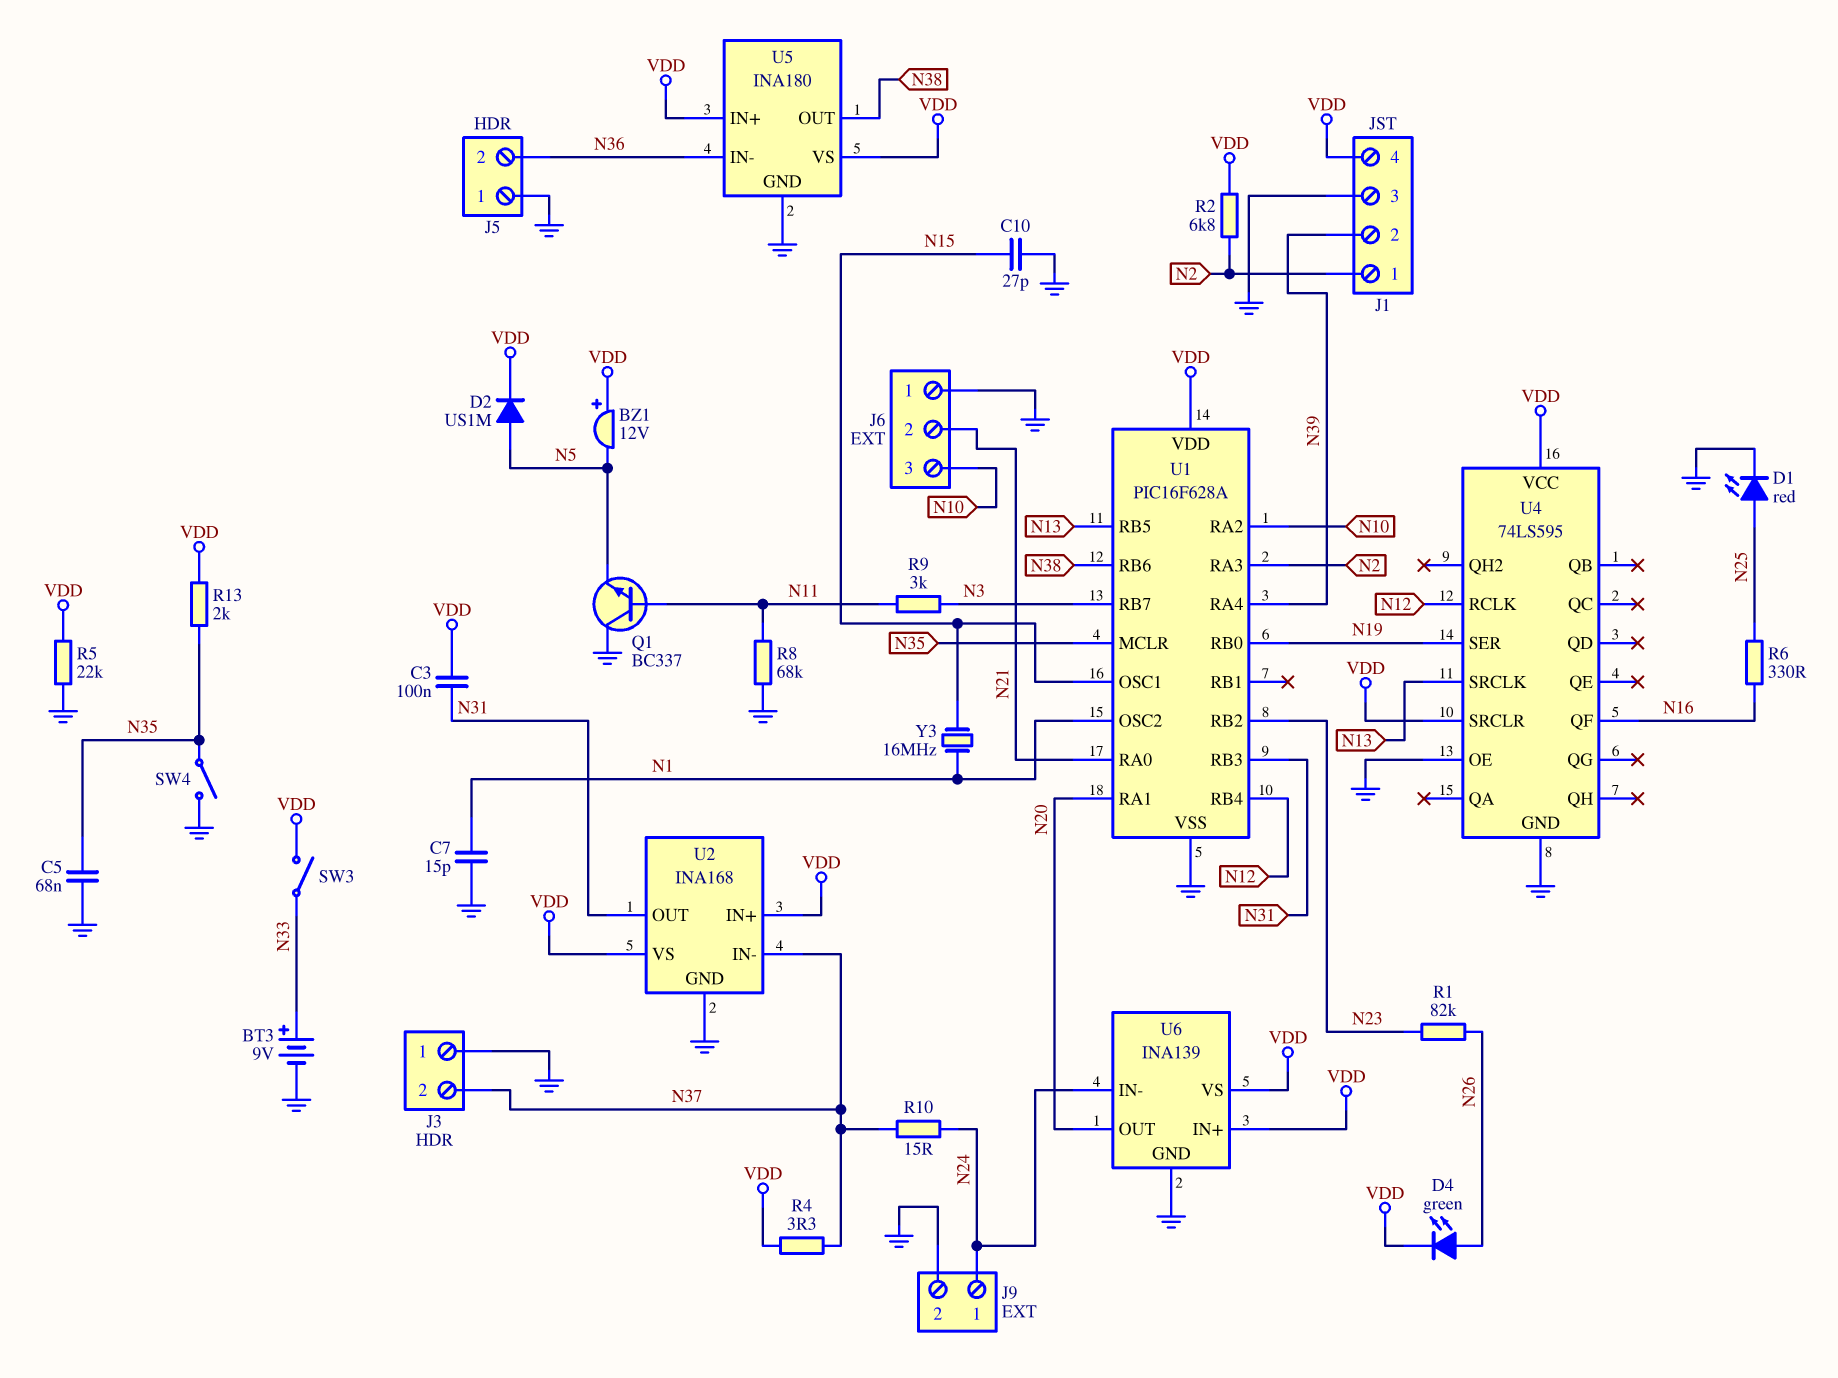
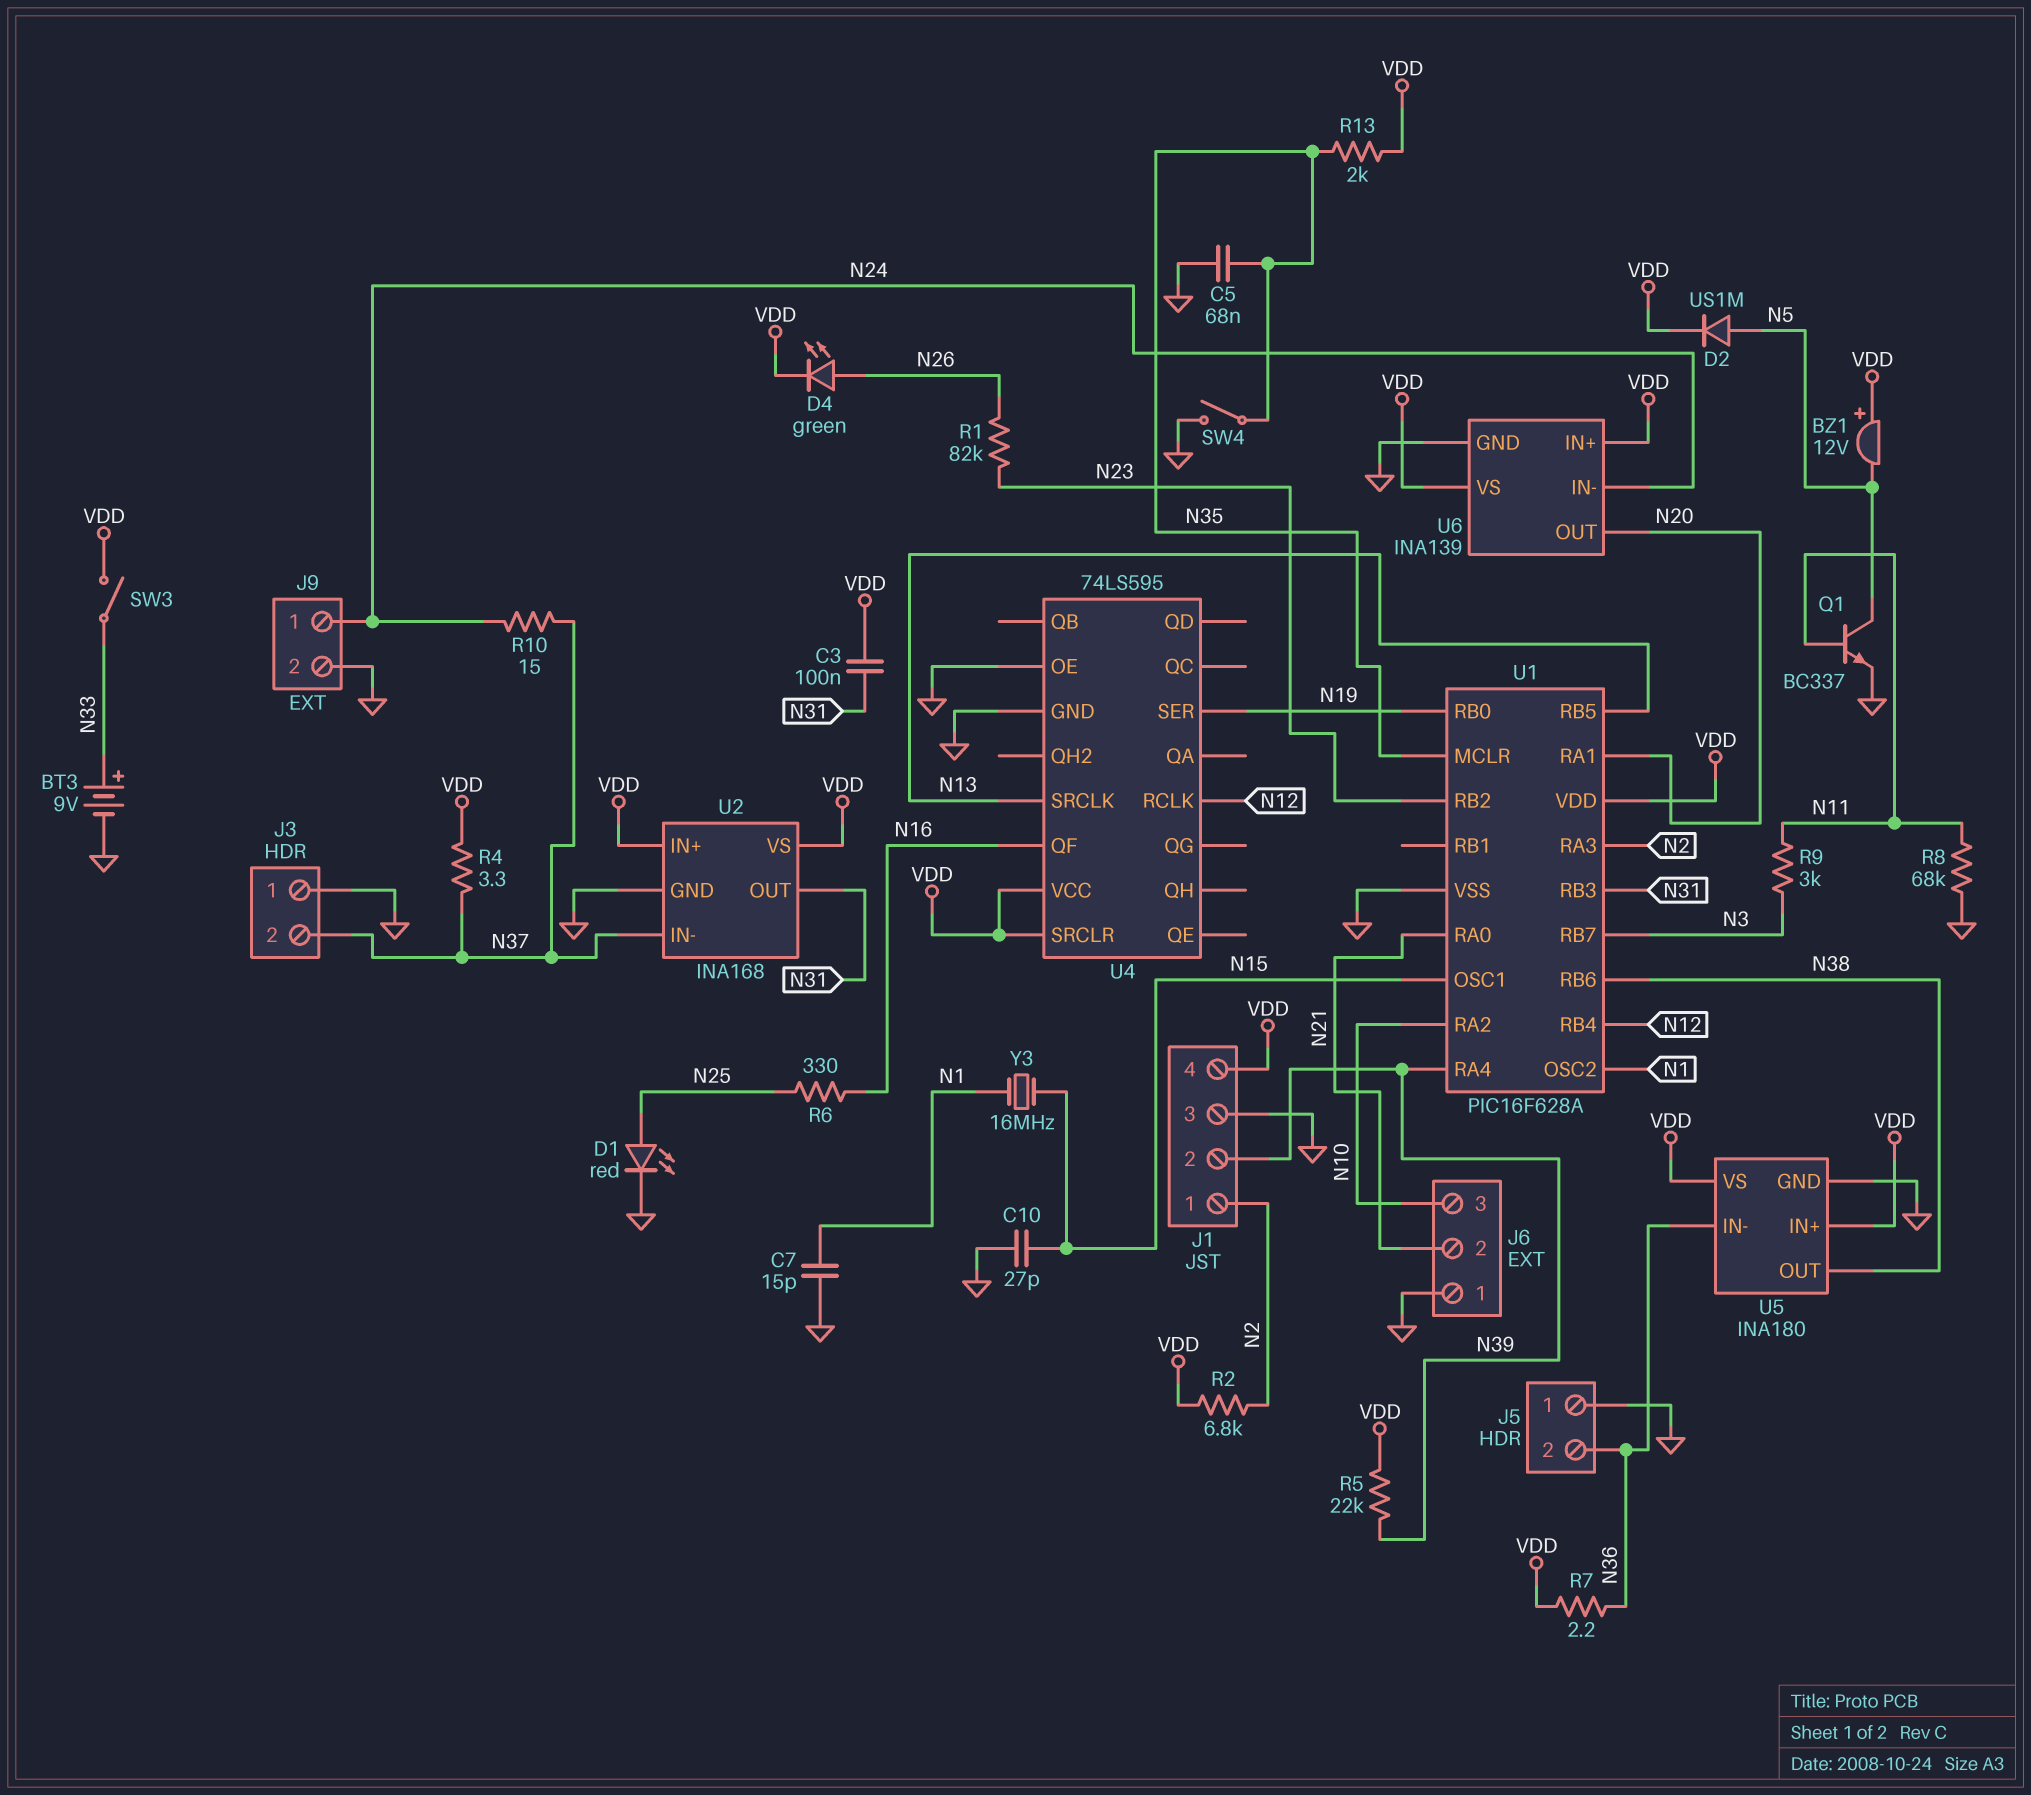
Q1: NPN BC337 (B N11, C GND, E N5) -> NPN BC337 (B N11, C N5, E GND)
R5: 22k (GND, VDD) -> 22k (N39, VDD)
R7: none -> 2.2 (N36, VDD)

